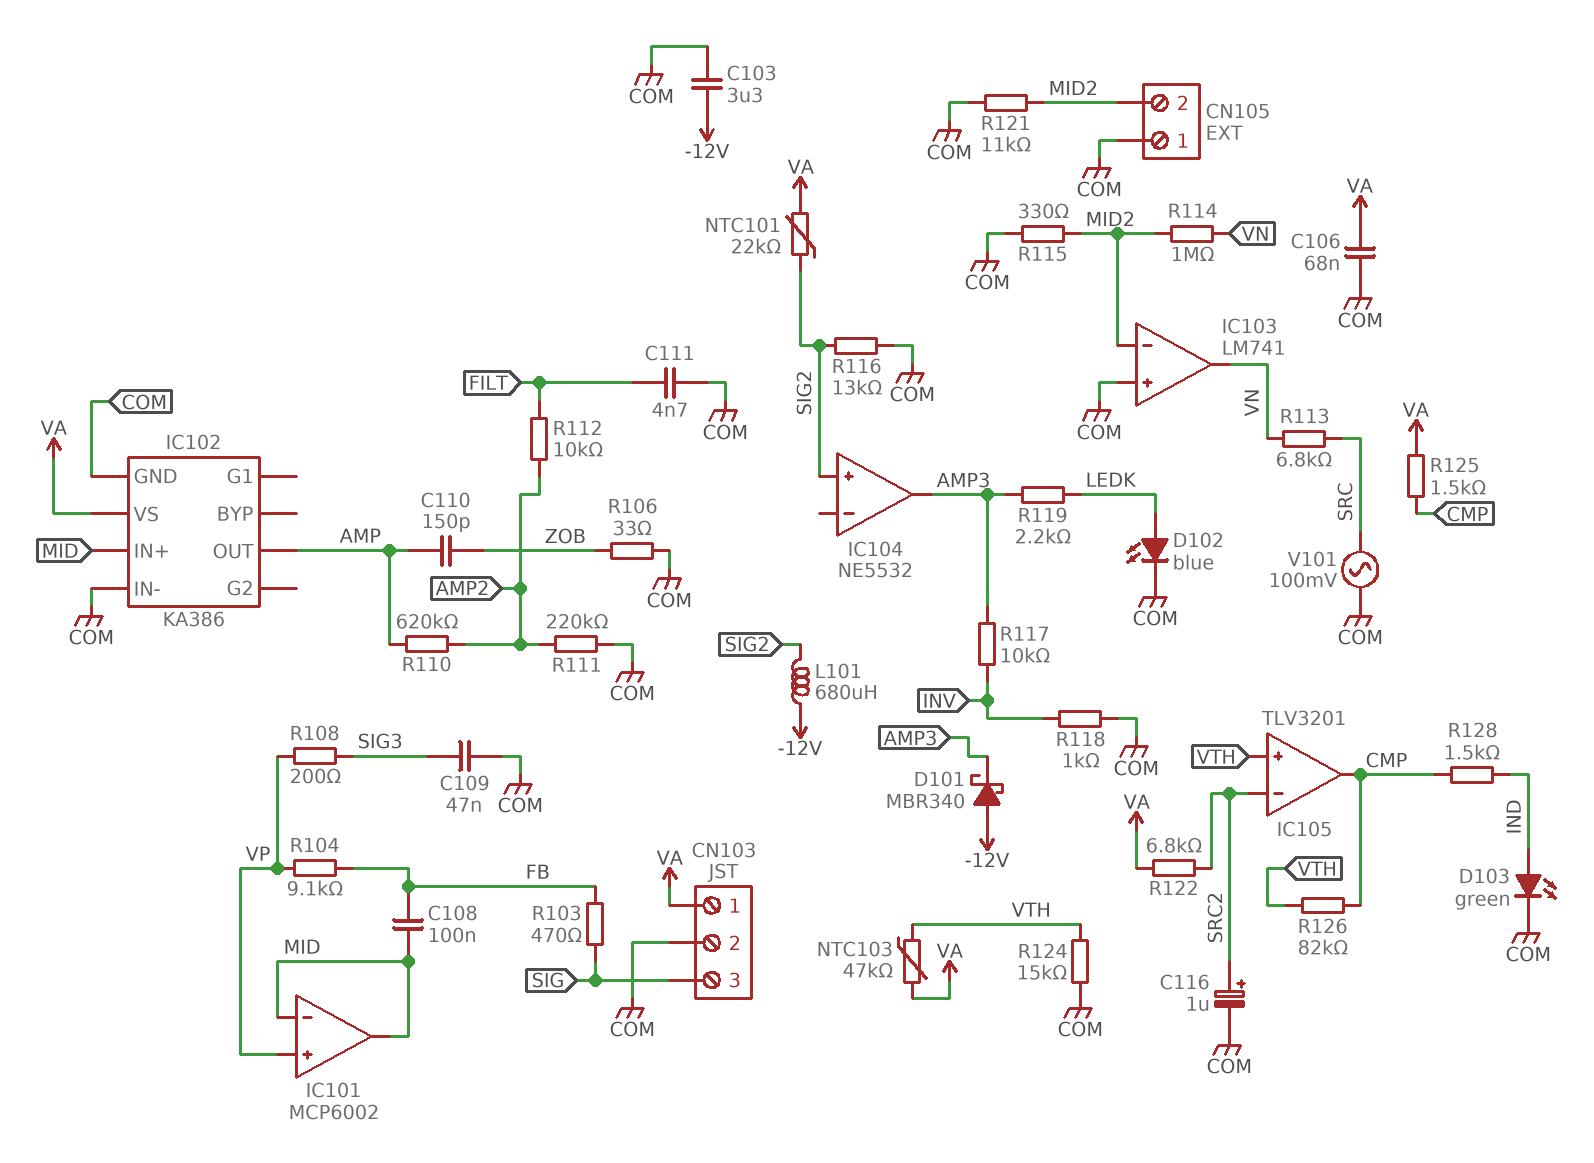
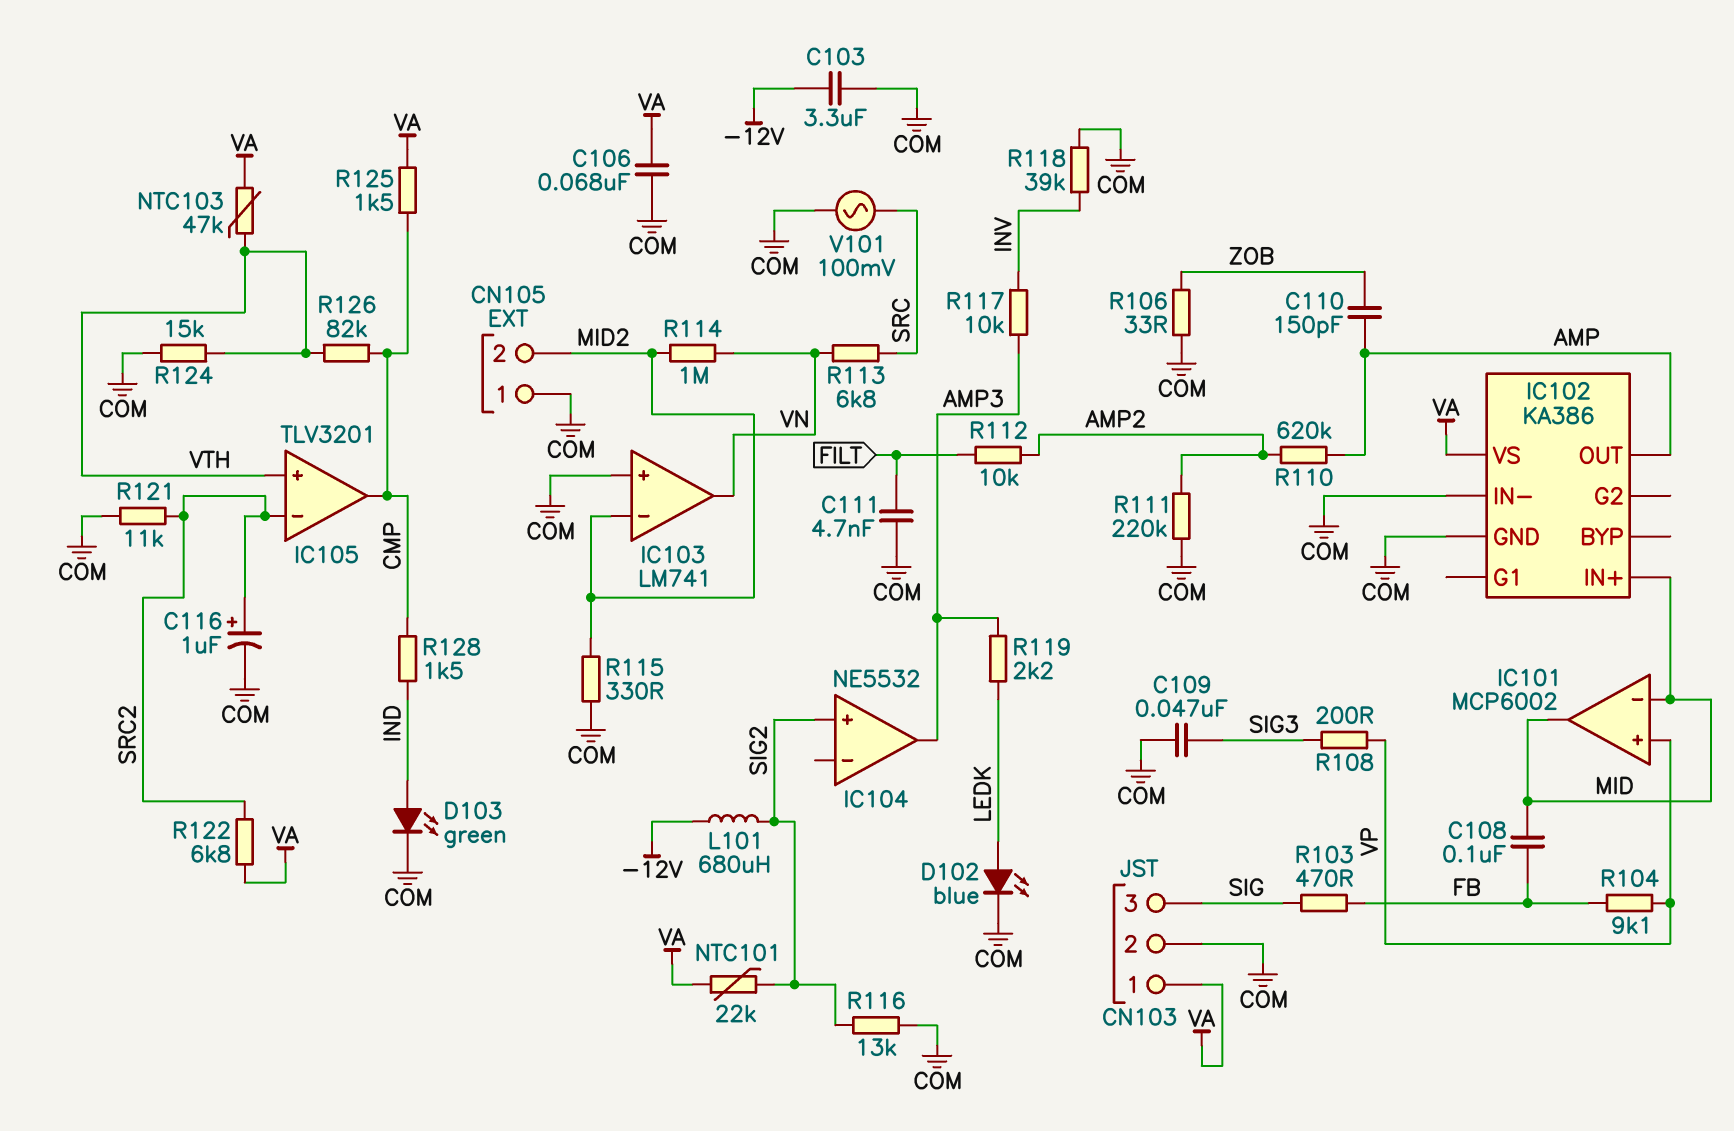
D101: schottky MBR340 (A -12V, K AMP3) -> none
R118: 1k (COM, INV) -> 39k (COM, INV)
R121: 11k (COM, MID2) -> 11k (COM, SRC2)

